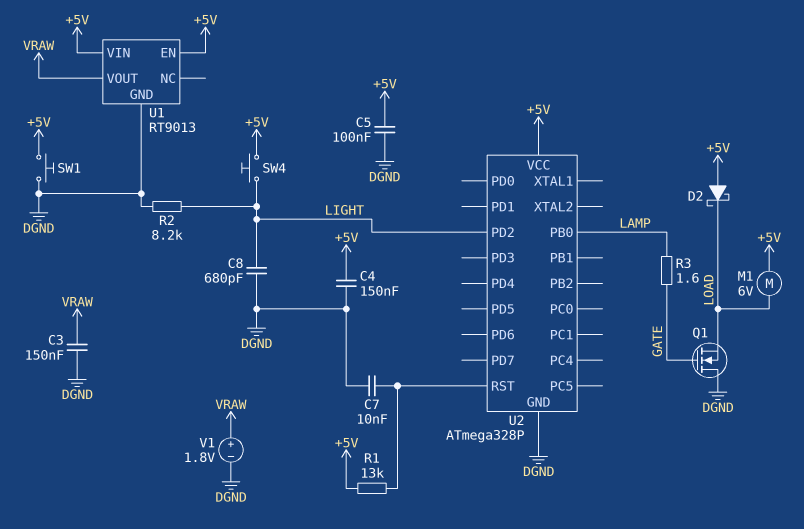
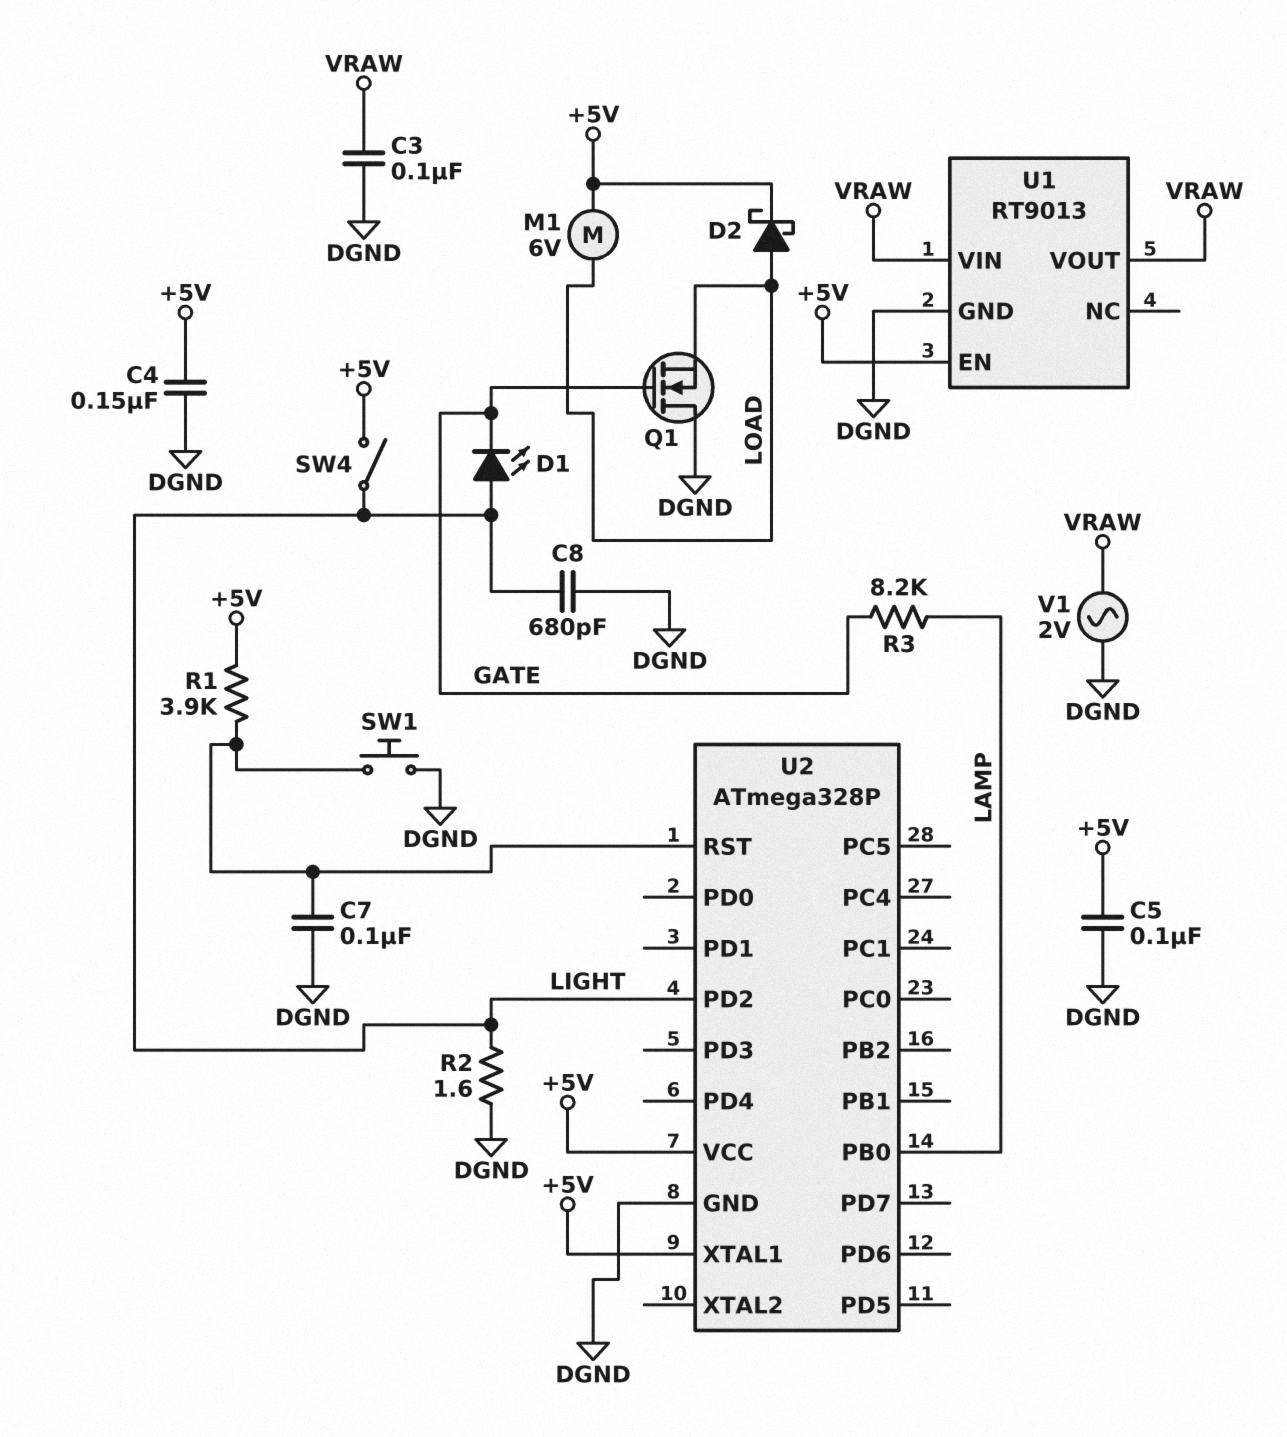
C3: 150nF (DGND, VRAW) -> 100nF (DGND, VRAW)
C7: 10nF (DGND, U2/RST) -> 100nF (DGND, U2/RST)
D1: none -> LED (A LIGHT, K GATE)
D2: schottky (A +5V, K LOAD) -> schottky (A LOAD, K +5V)
R1: 13k (+5V, U2/RST) -> 3.9k (+5V, U2/RST)
R2: 8.2k (DGND, LIGHT) -> 1.6 (DGND, LIGHT)
R3: 1.6 (GATE, LAMP) -> 8.2k (GATE, LAMP)
SW1: button (+5V, DGND) -> button (DGND, U2/RST)
SW4: button (+5V, LIGHT) -> switch (+5V, LIGHT)
U1 pin VIN: +5V -> VRAW
U2 pin XTAL1: none -> +5V
V1: 1.8V (plus VRAW, minus DGND) -> AC 2V (DGND, VRAW)

